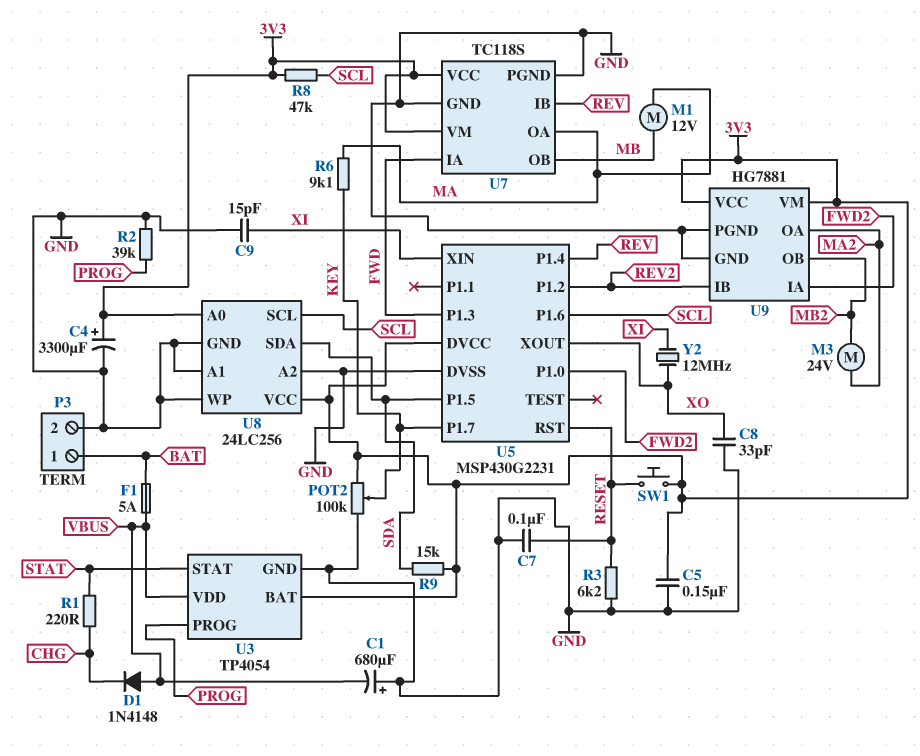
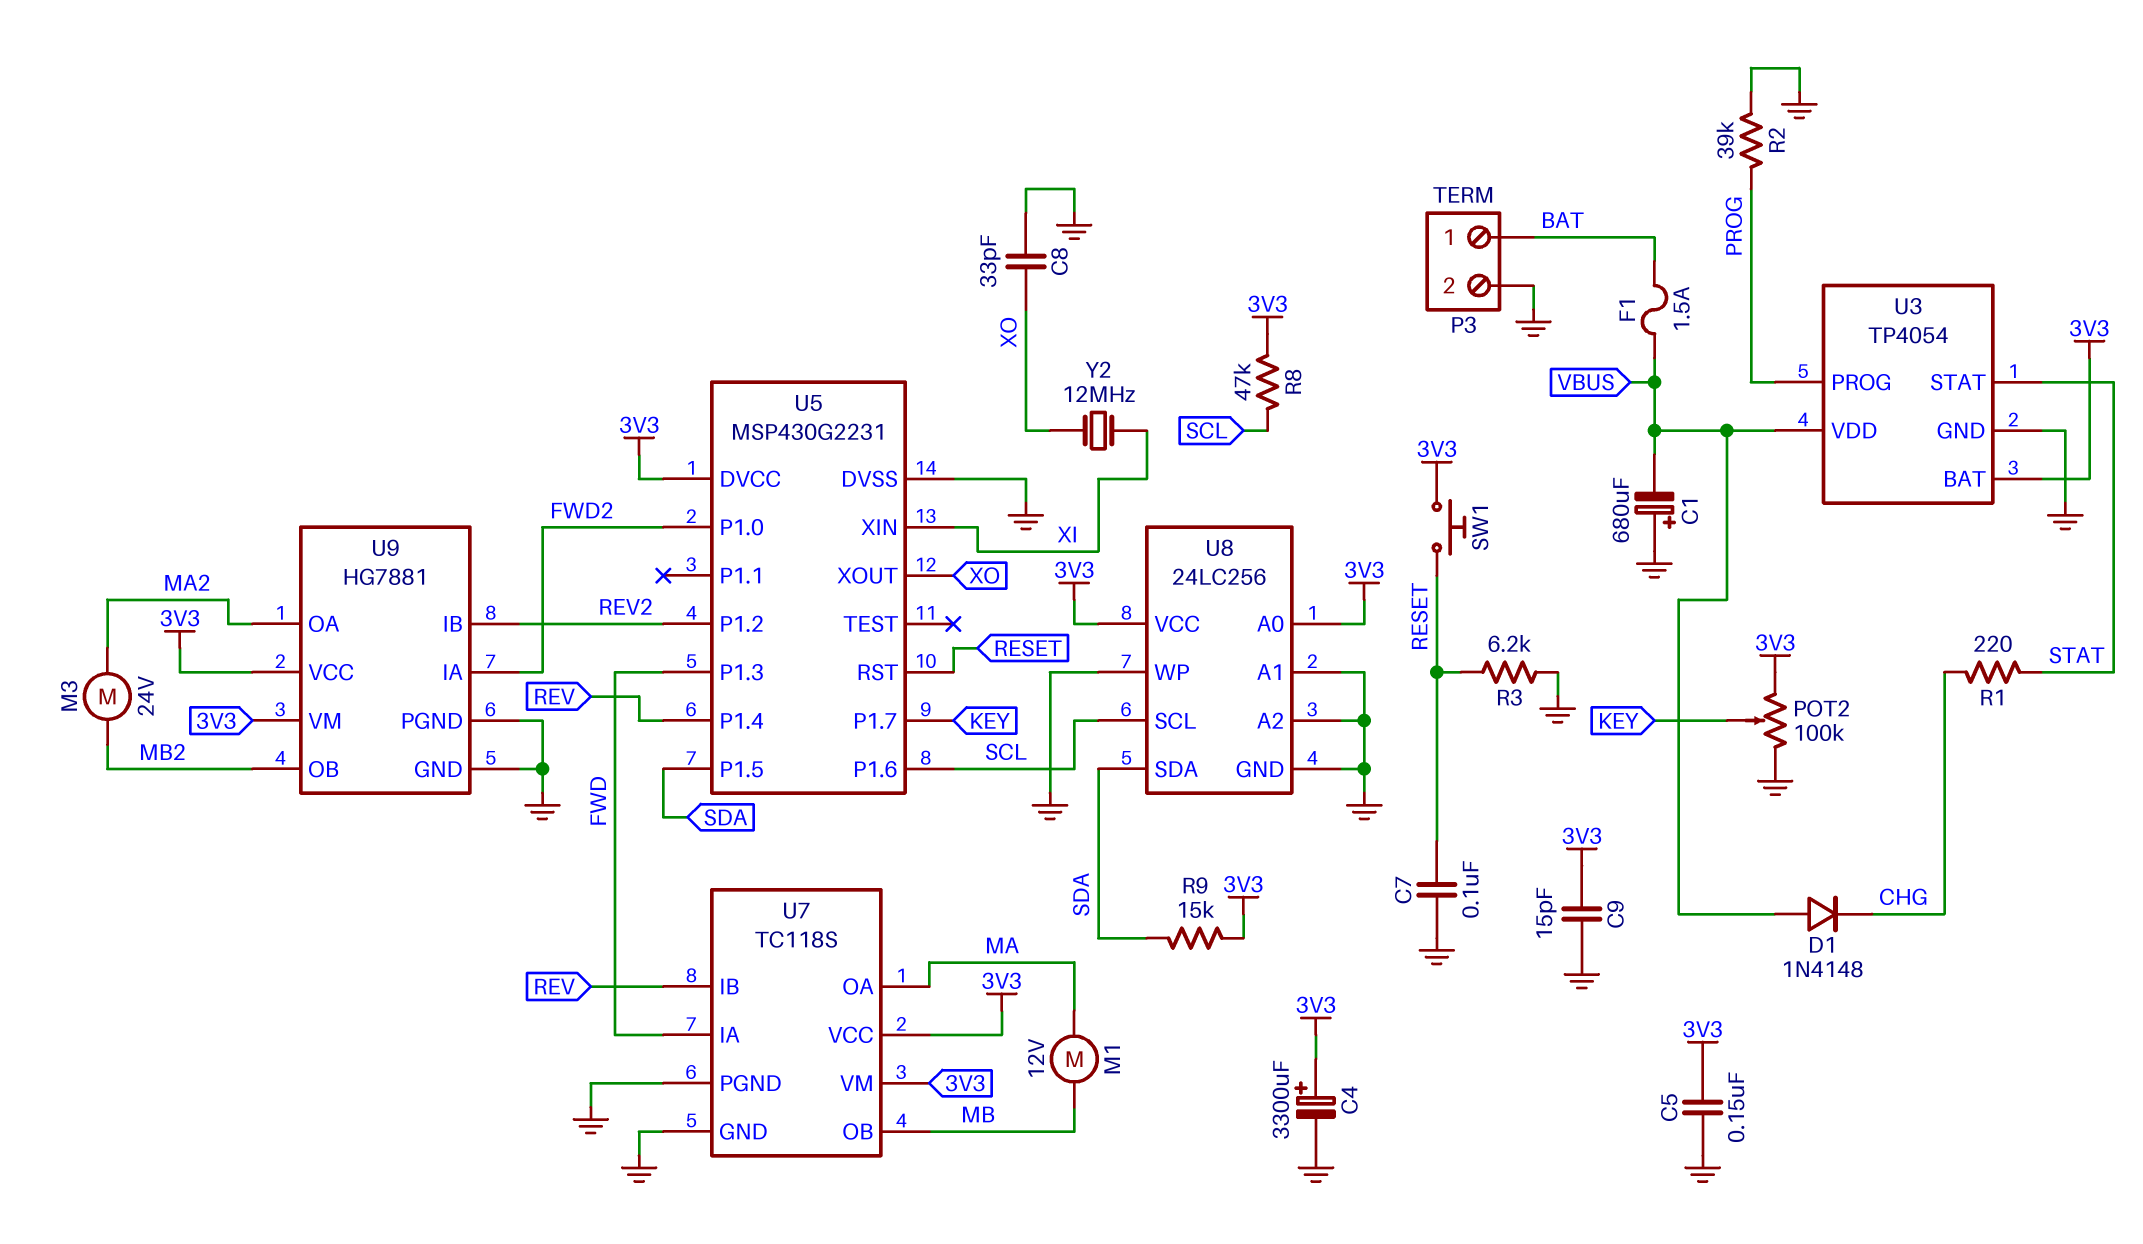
C9: 15pF (GND, XI) -> 15pF (3V3, GND)
F1: 5A (BAT, VBUS) -> 1.5A (BAT, VBUS)
R6: 9.1k (KEY, MA) -> none

